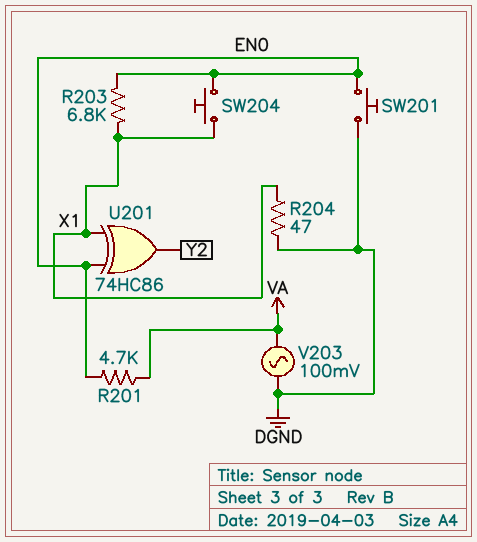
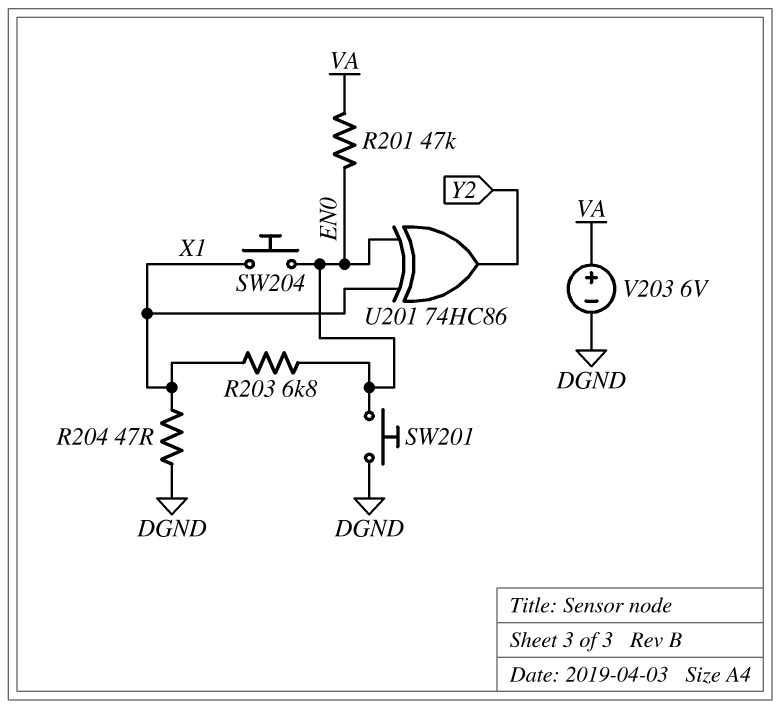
R201: 4.7k (EN0, VA) -> 47k (EN0, VA)
V203: AC 100mV (DGND, VA) -> 6V (plus VA, minus DGND)

